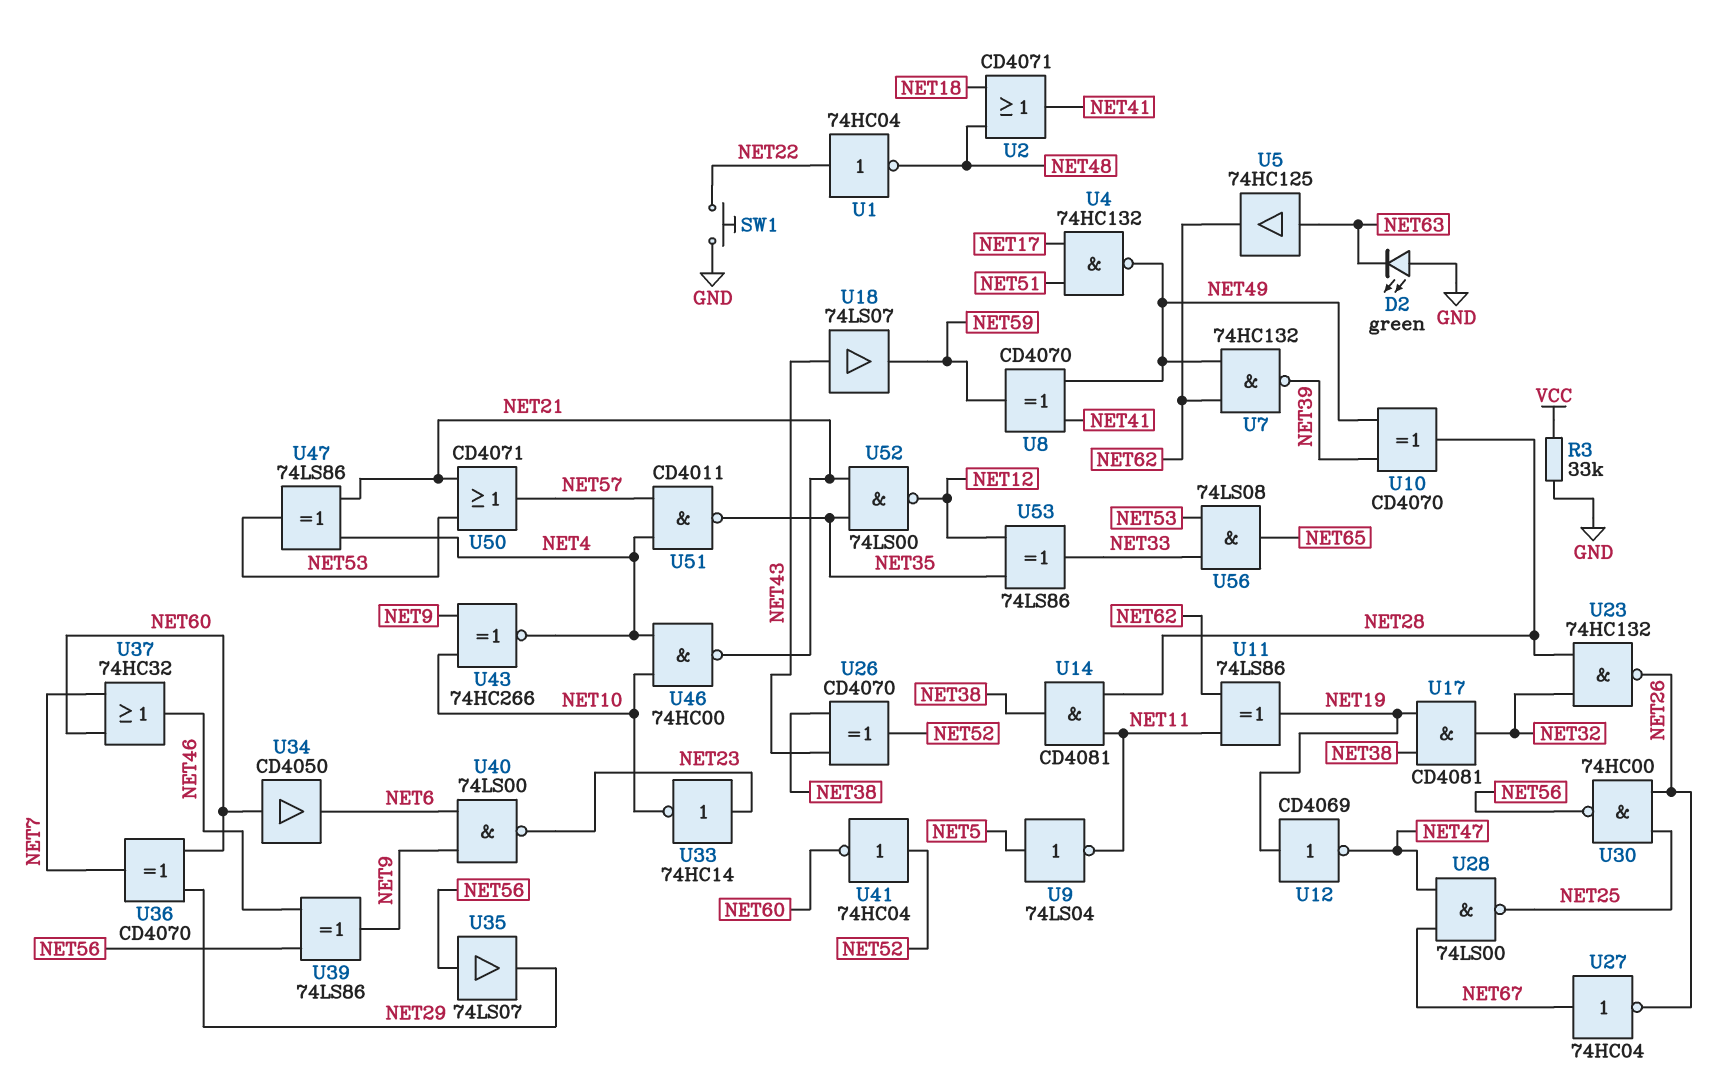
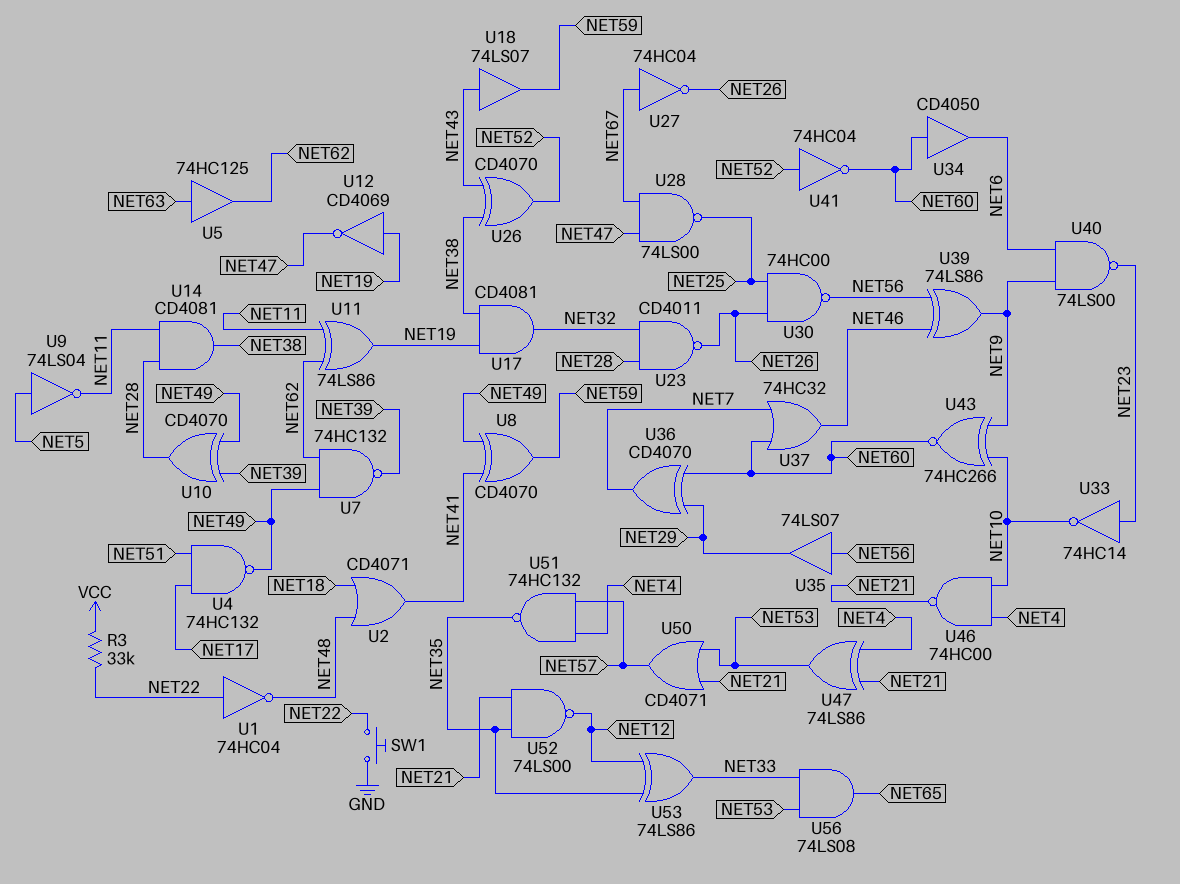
D2: LED green (A GND, K NET63) -> none
R3: 33k (GND, VCC) -> 33k (NET22, VCC)
U23: NAND 74HC132 (in NET28, in NET32, out NET26) -> NAND CD4011 (in NET28, in NET32, out NET26)
U43: XNOR 74HC266 (in NET9, in NET10, out NET4) -> XNOR 74HC266 (in NET9, in NET10, out NET60)
U51: NAND CD4011 (in NET4, in NET57, out NET35) -> NAND 74HC132 (in NET4, in NET57, out NET35)

